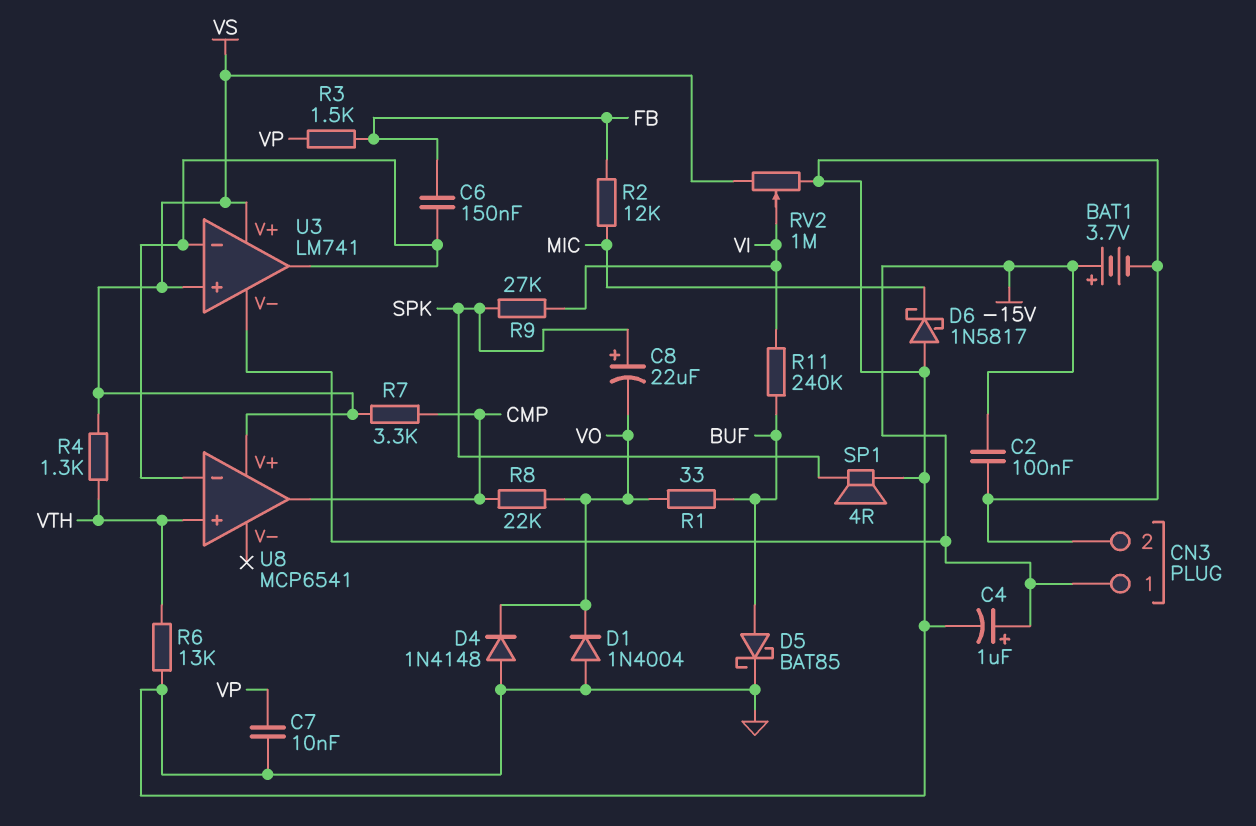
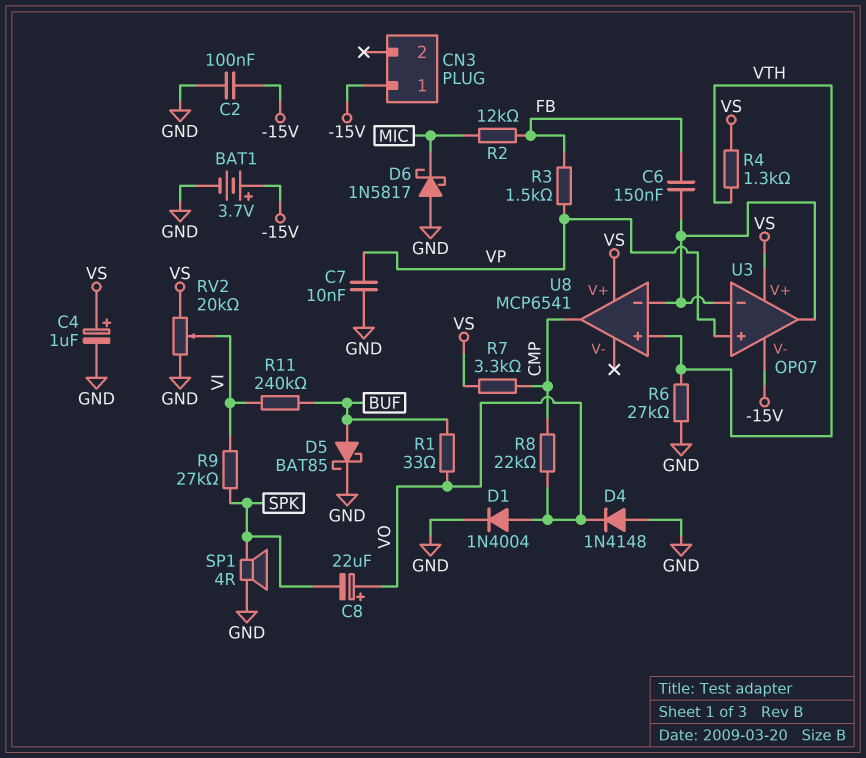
C4: 1uF (plus -15V, minus GND) -> 1uF (plus VS, minus GND)
C8: 22uF (plus SPK, minus VO) -> 22uF (plus VO, minus SPK)
CN3 pin 2: GND -> none
D1: diode 1N4004 (A GND, K VO) -> diode 1N4004 (A VO, K GND)
R6: 13k (GND, VTH) -> 27k (GND, VTH)
RV2: 1M (GND, VS, wiper VI) -> 20k (GND, VS, wiper VI)
U3: LM741 -> OP07
U3 pin in+: VS -> VP

